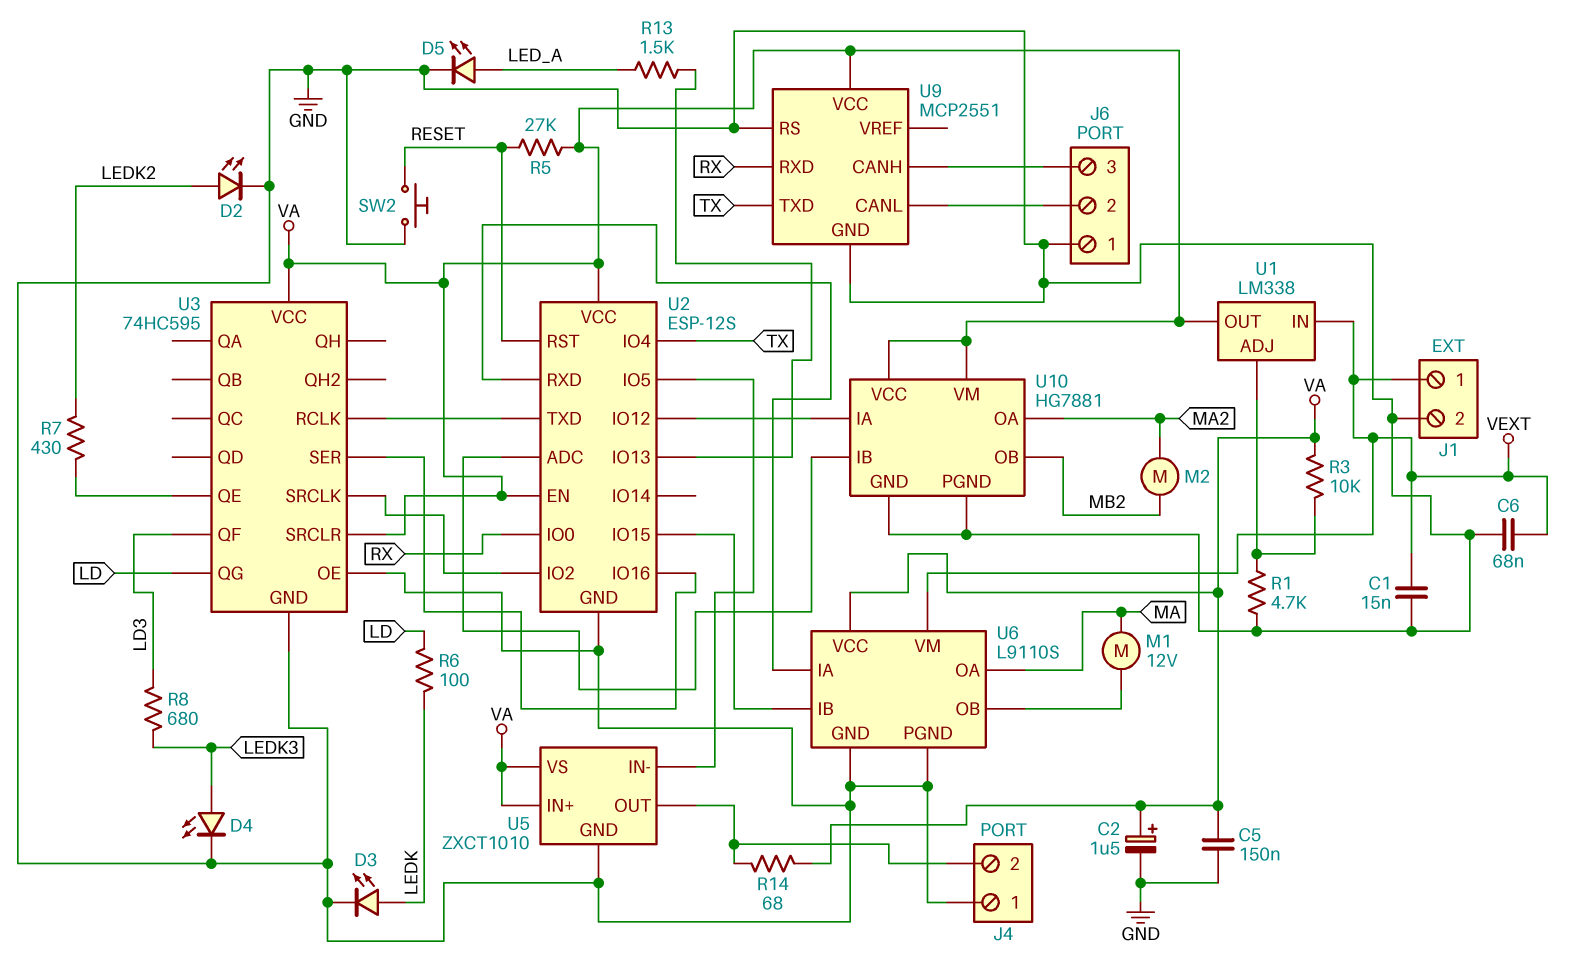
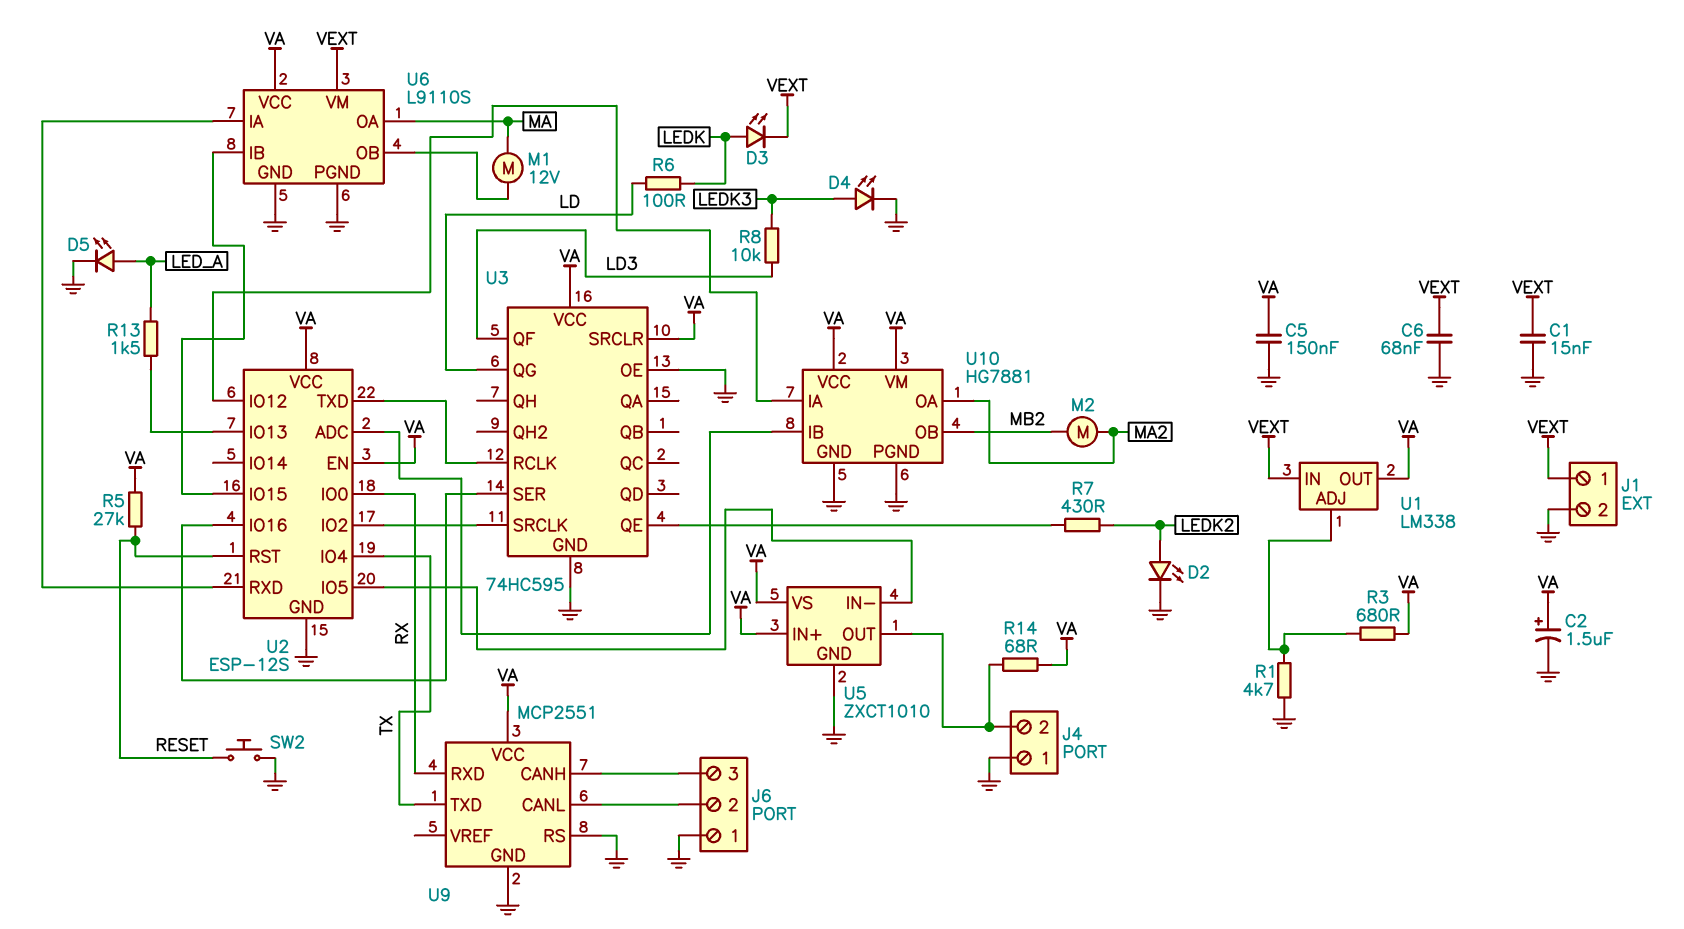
D3: LED (A LEDK, K GND) -> LED (A LEDK, K VEXT)
R3: 10k (U1/ADJ, VA) -> 680 (U1/ADJ, VA)
R8: 680 (LD3, LEDK3) -> 10k (LD3, LEDK3)

